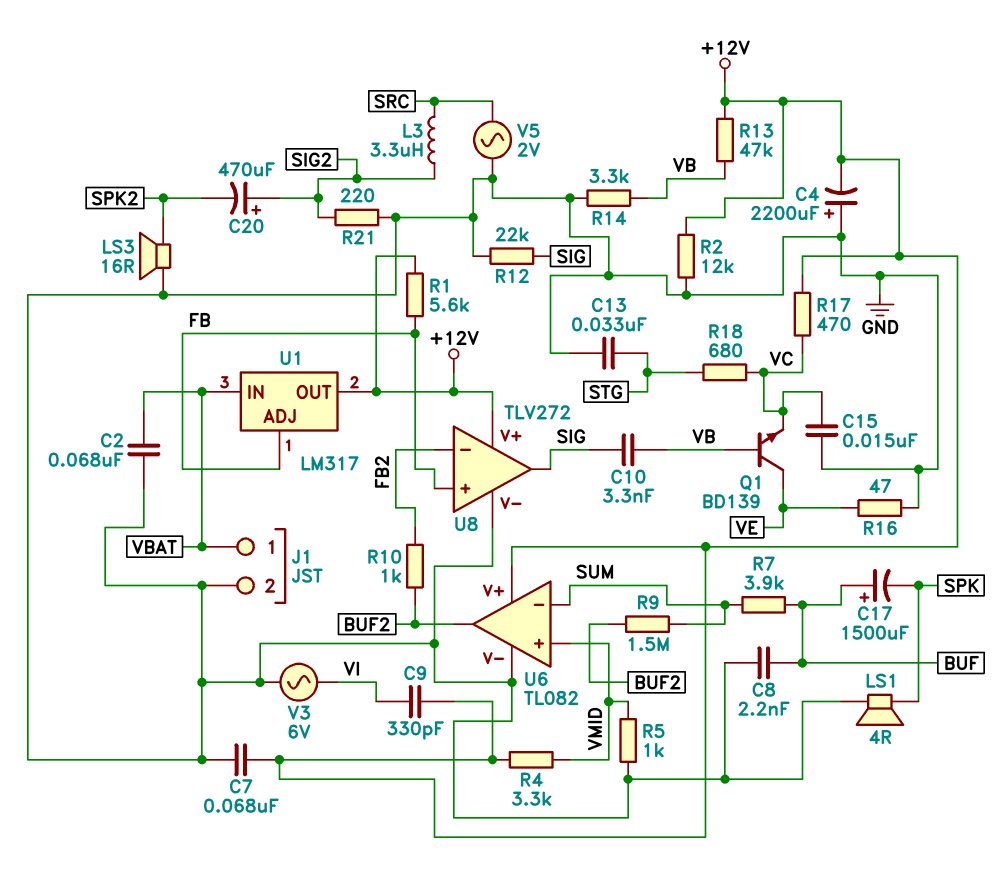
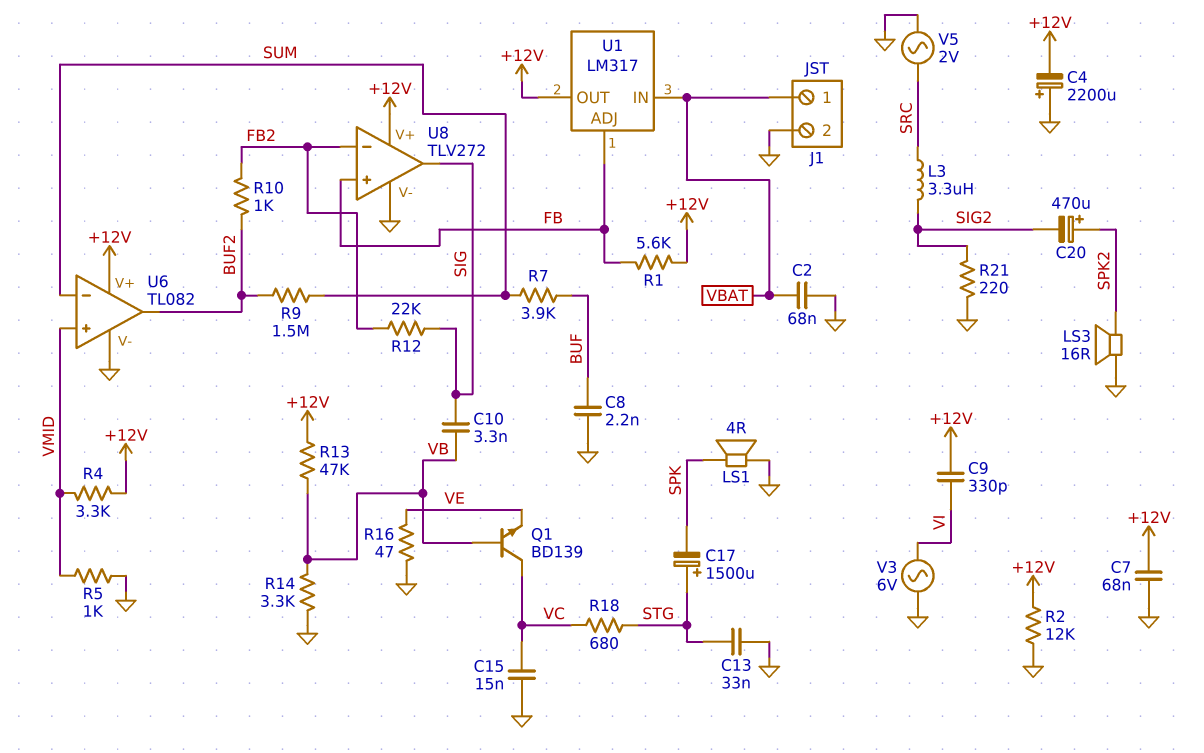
C17: 1500uF (plus BUF, minus SPK) -> 1500uF (plus STG, minus SPK)
C20: 470uF (plus SIG2, minus SPK2) -> 470uF (plus SPK2, minus SIG2)
Q1: NPN BD139 (B VB, C VE, E VC) -> NPN BD139 (B VB, C VC, E VE)
R12: 22k (GND, SIG) -> 22k (FB2, SIG)
R17: 470 (+12V, VC) -> none

